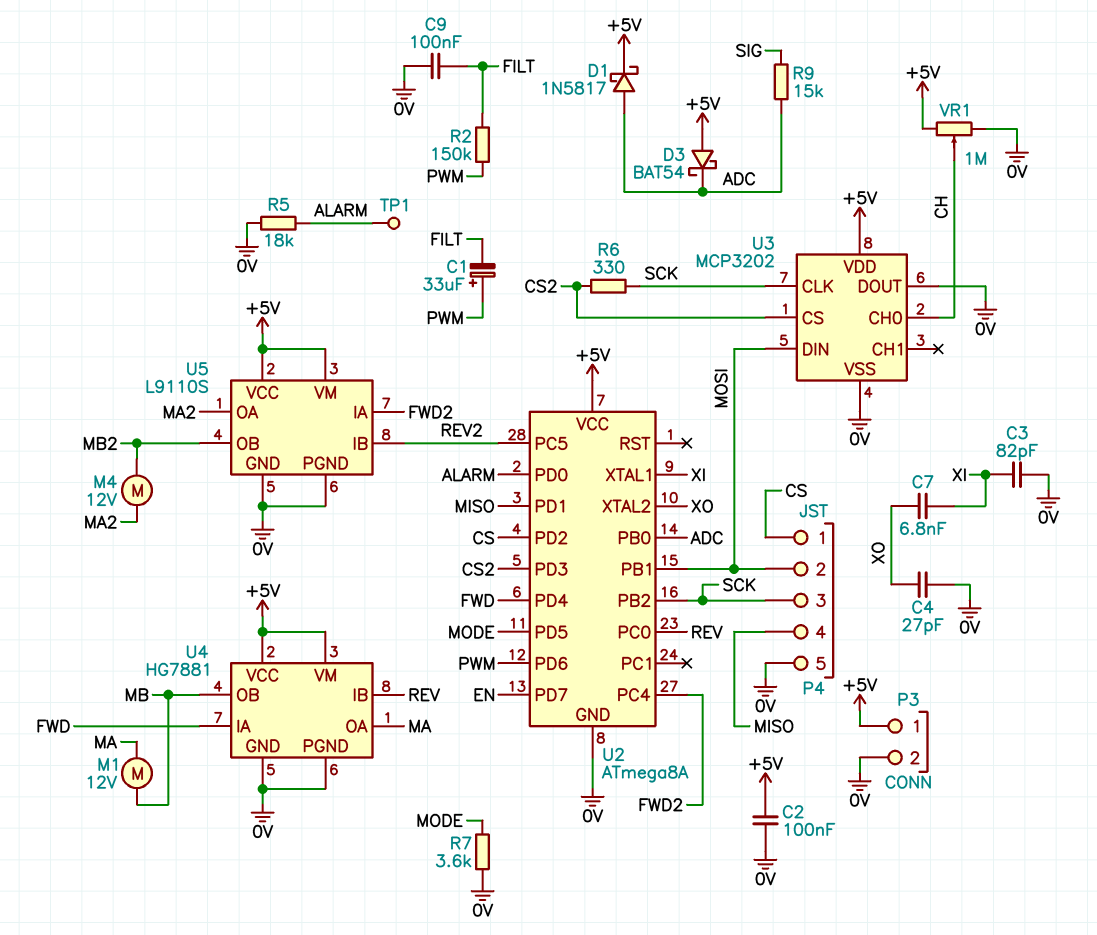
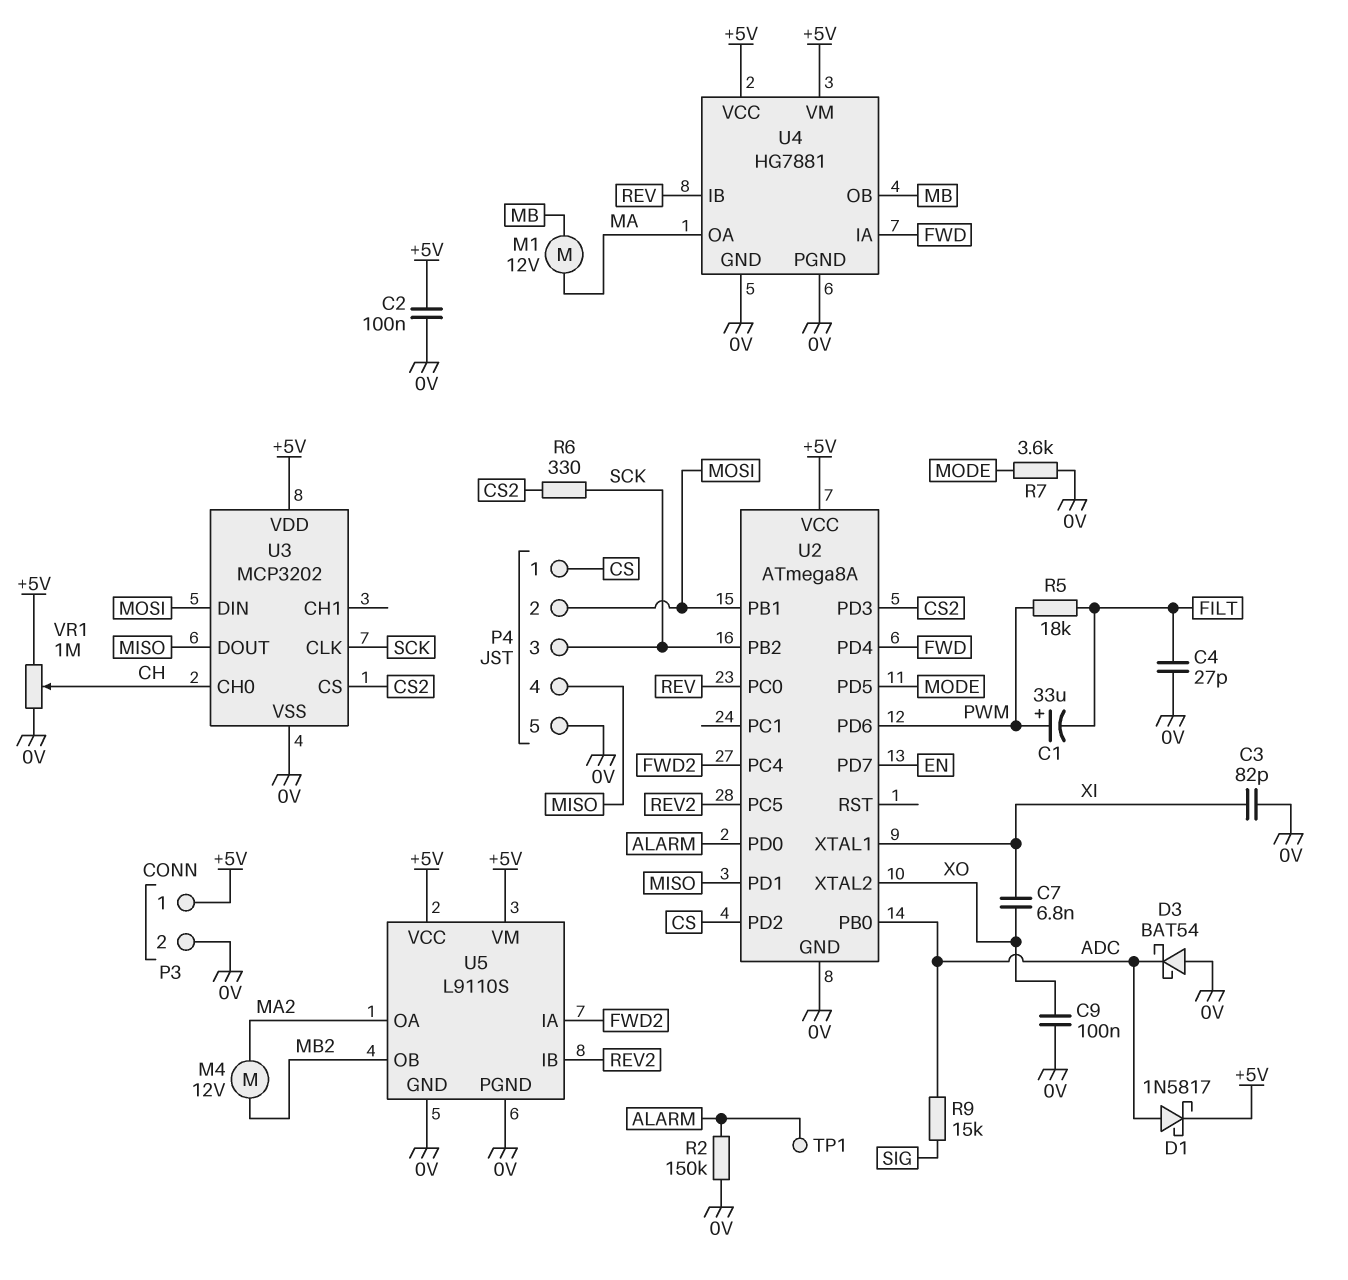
C4: 27pF (0V, XO) -> 27pF (0V, FILT)
C9: 100nF (0V, FILT) -> 100nF (0V, XO)
D3: schottky BAT54 (A +5V, K ADC) -> schottky BAT54 (A 0V, K ADC)
R2: 150k (FILT, PWM) -> 150k (0V, ALARM)
R5: 18k (0V, ALARM) -> 18k (FILT, PWM)
U3 pin DOUT: 0V -> MISO

